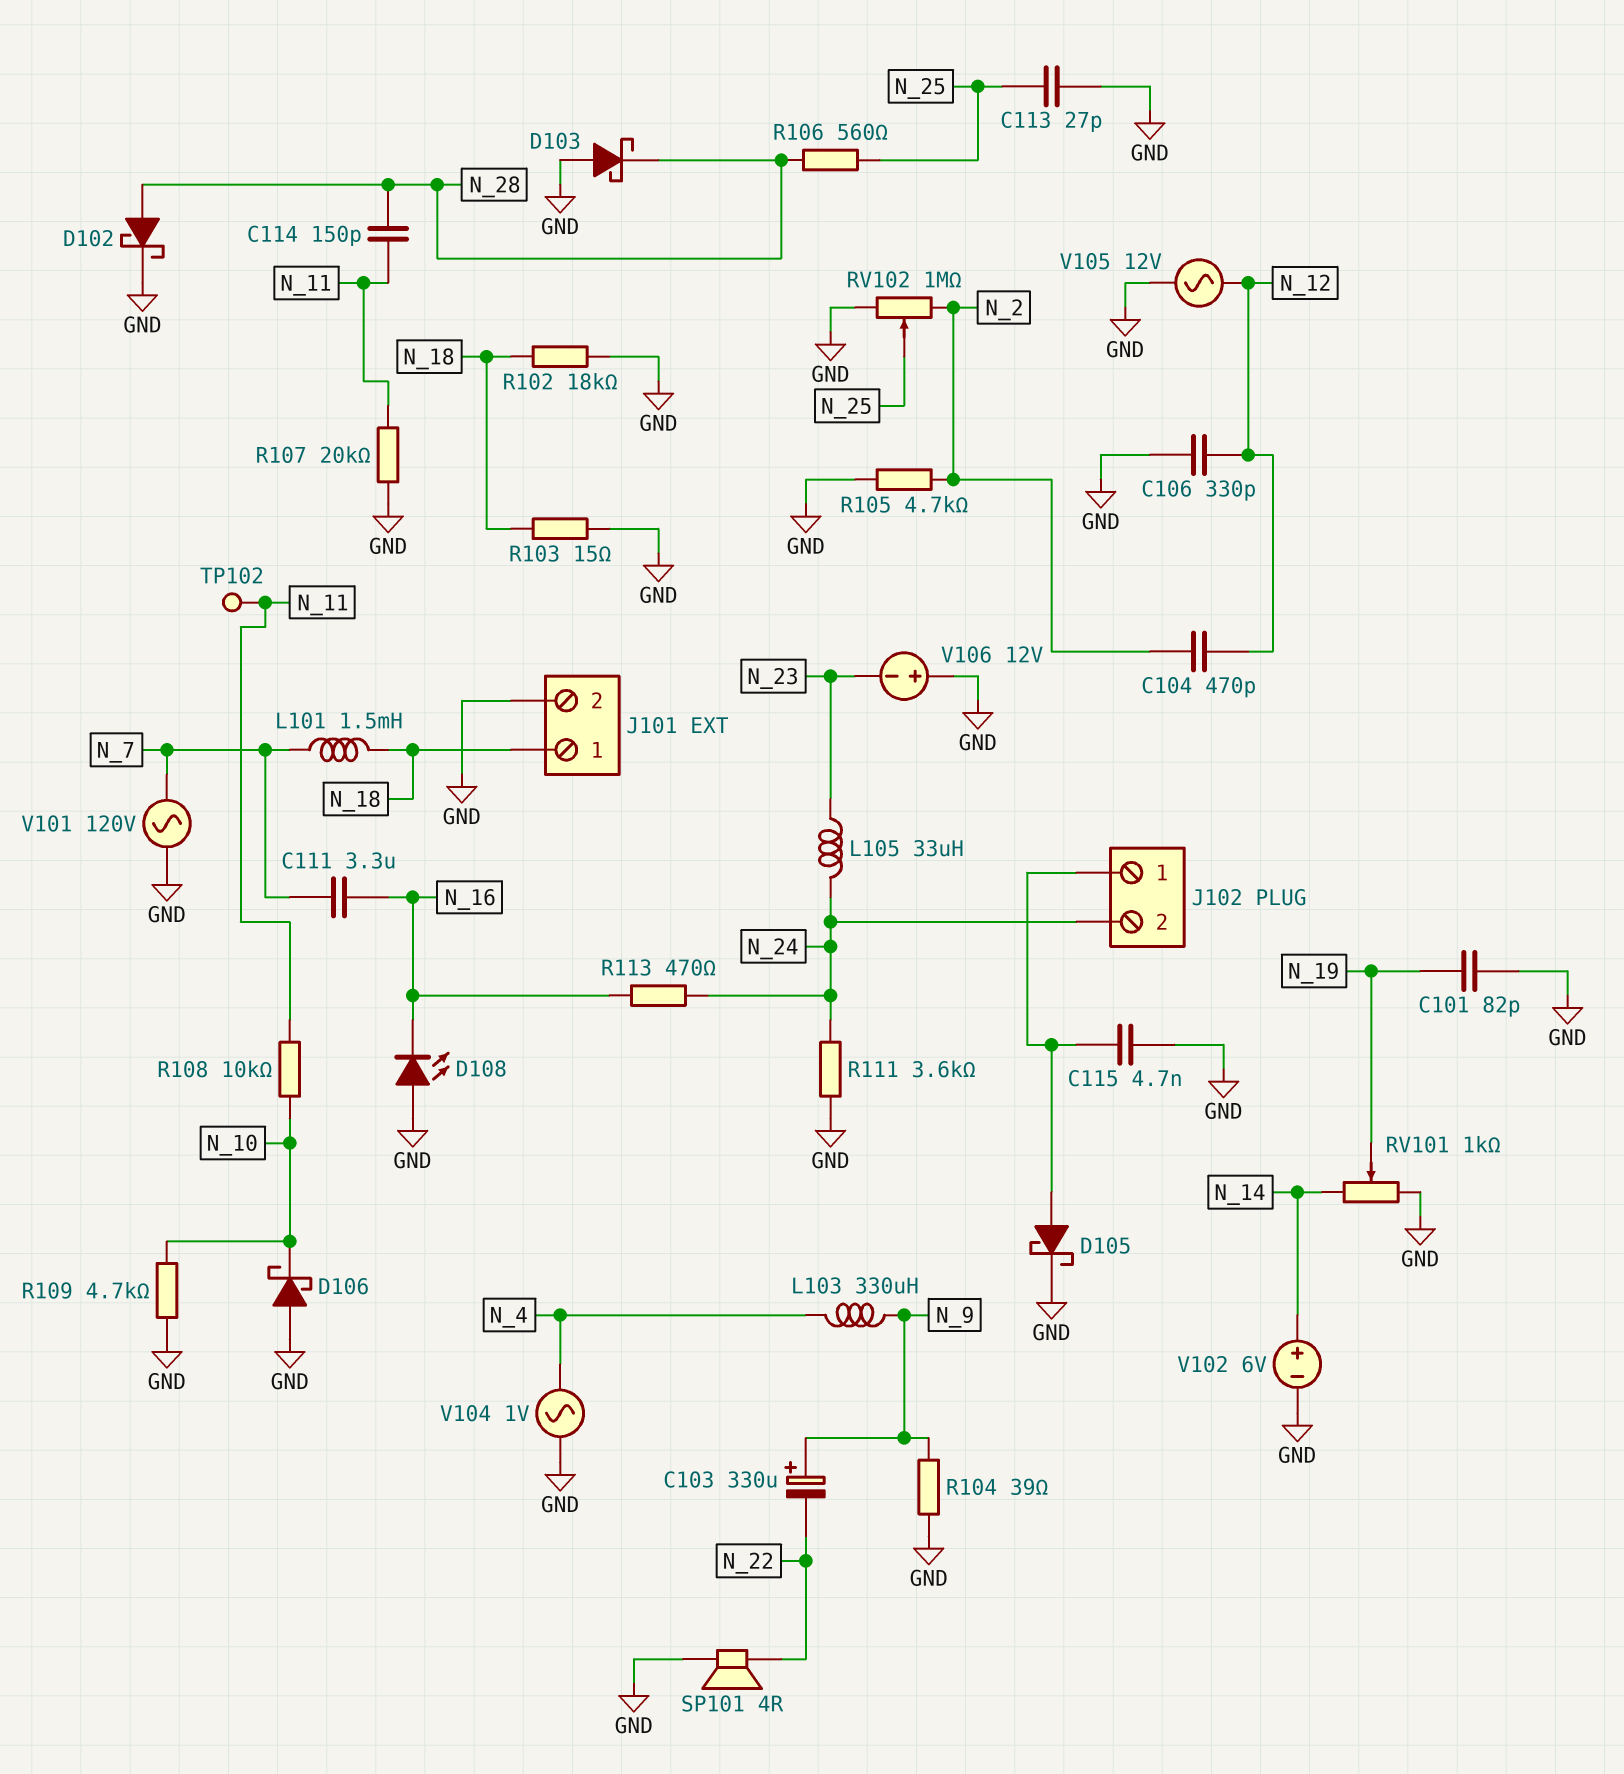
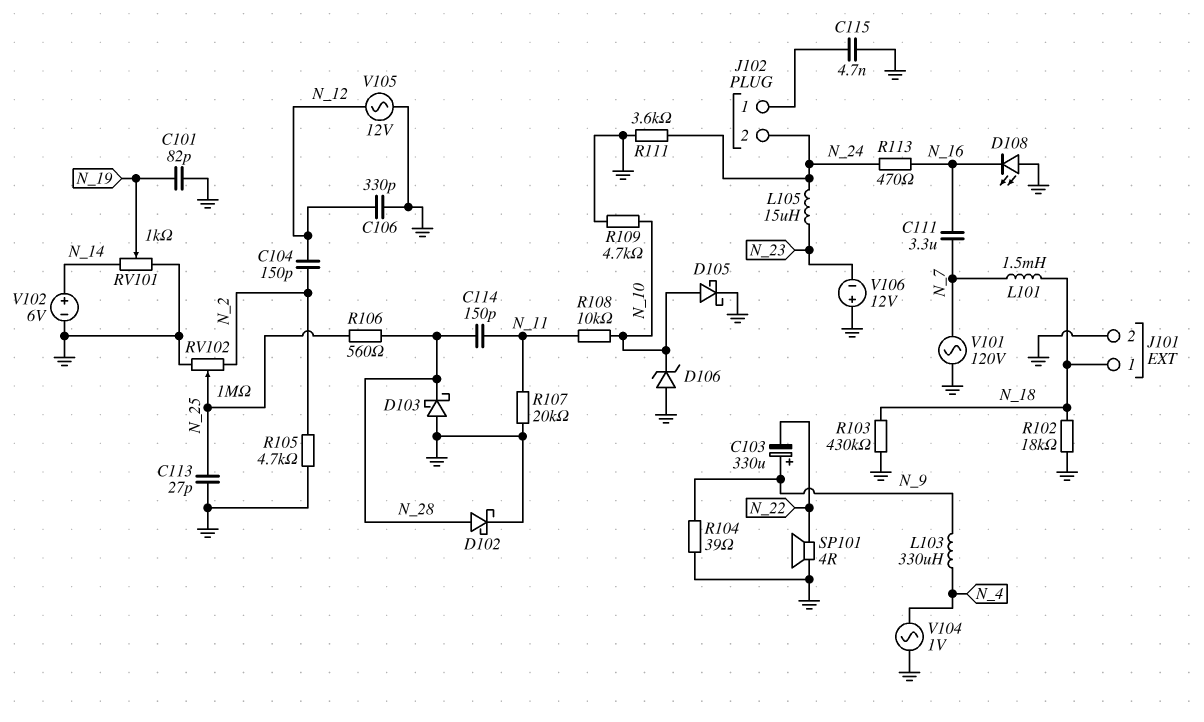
C104: 470pF (N_2, N_12) -> 150pF (N_2, N_12)
D105: schottky (A J102/1, K GND) -> schottky (A N_10, K GND)
D106: schottky (A GND, K N_10) -> zener (A GND, K N_10)
L105: 33uH (N_23, N_24) -> 15uH (N_23, N_24)
R103: 15 (GND, N_18) -> 430k (GND, N_18)
TP102: test point (N_11) -> none

